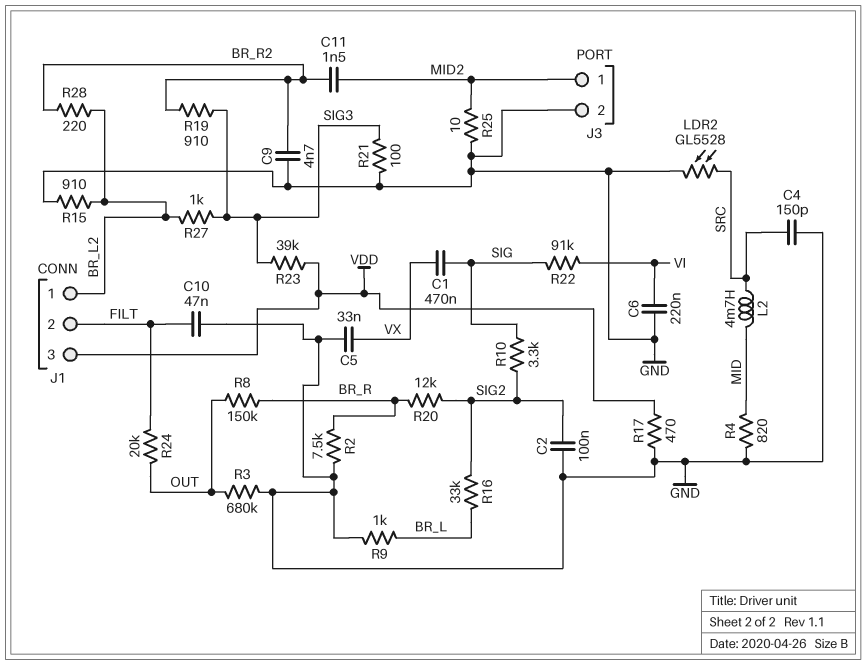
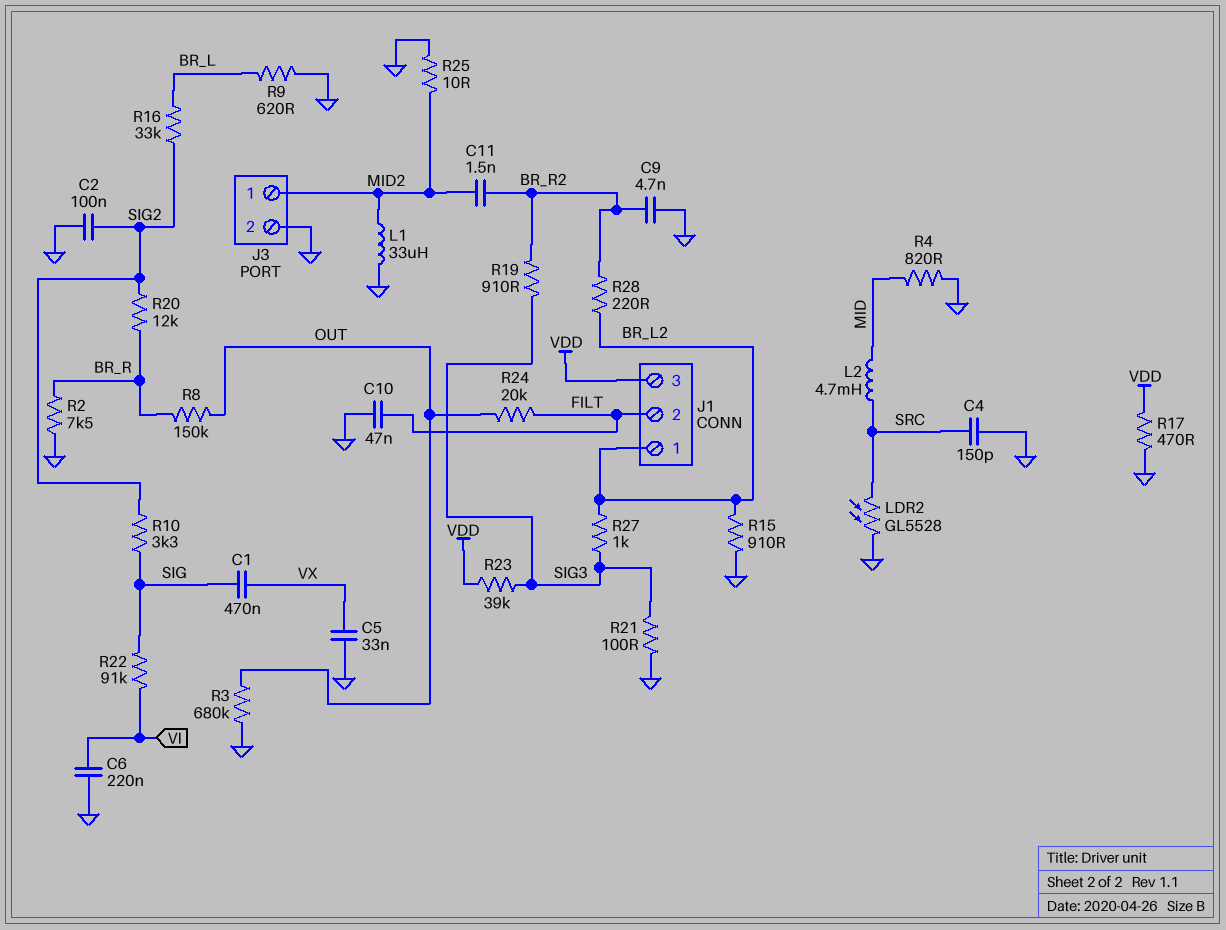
L1: none -> 33uH (GND, MID2)
R9: 1k (BR_L, GND) -> 620 (BR_L, GND)

